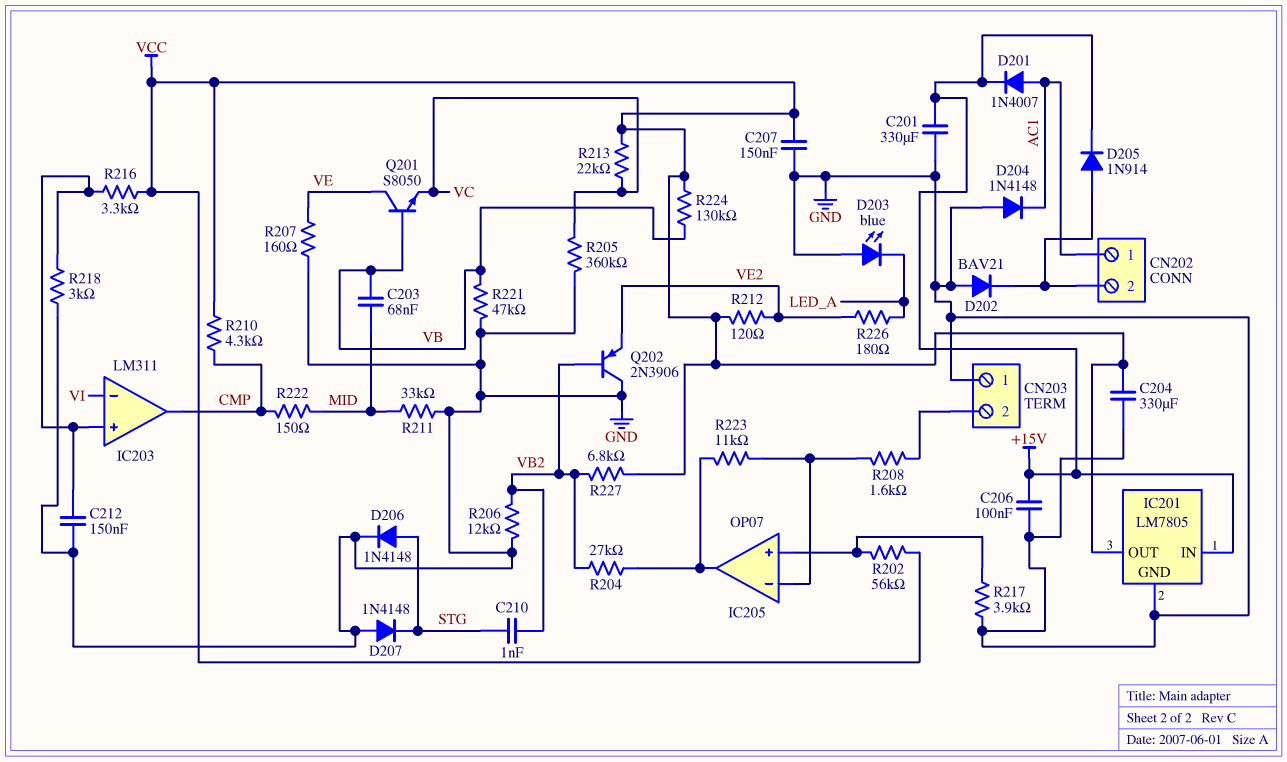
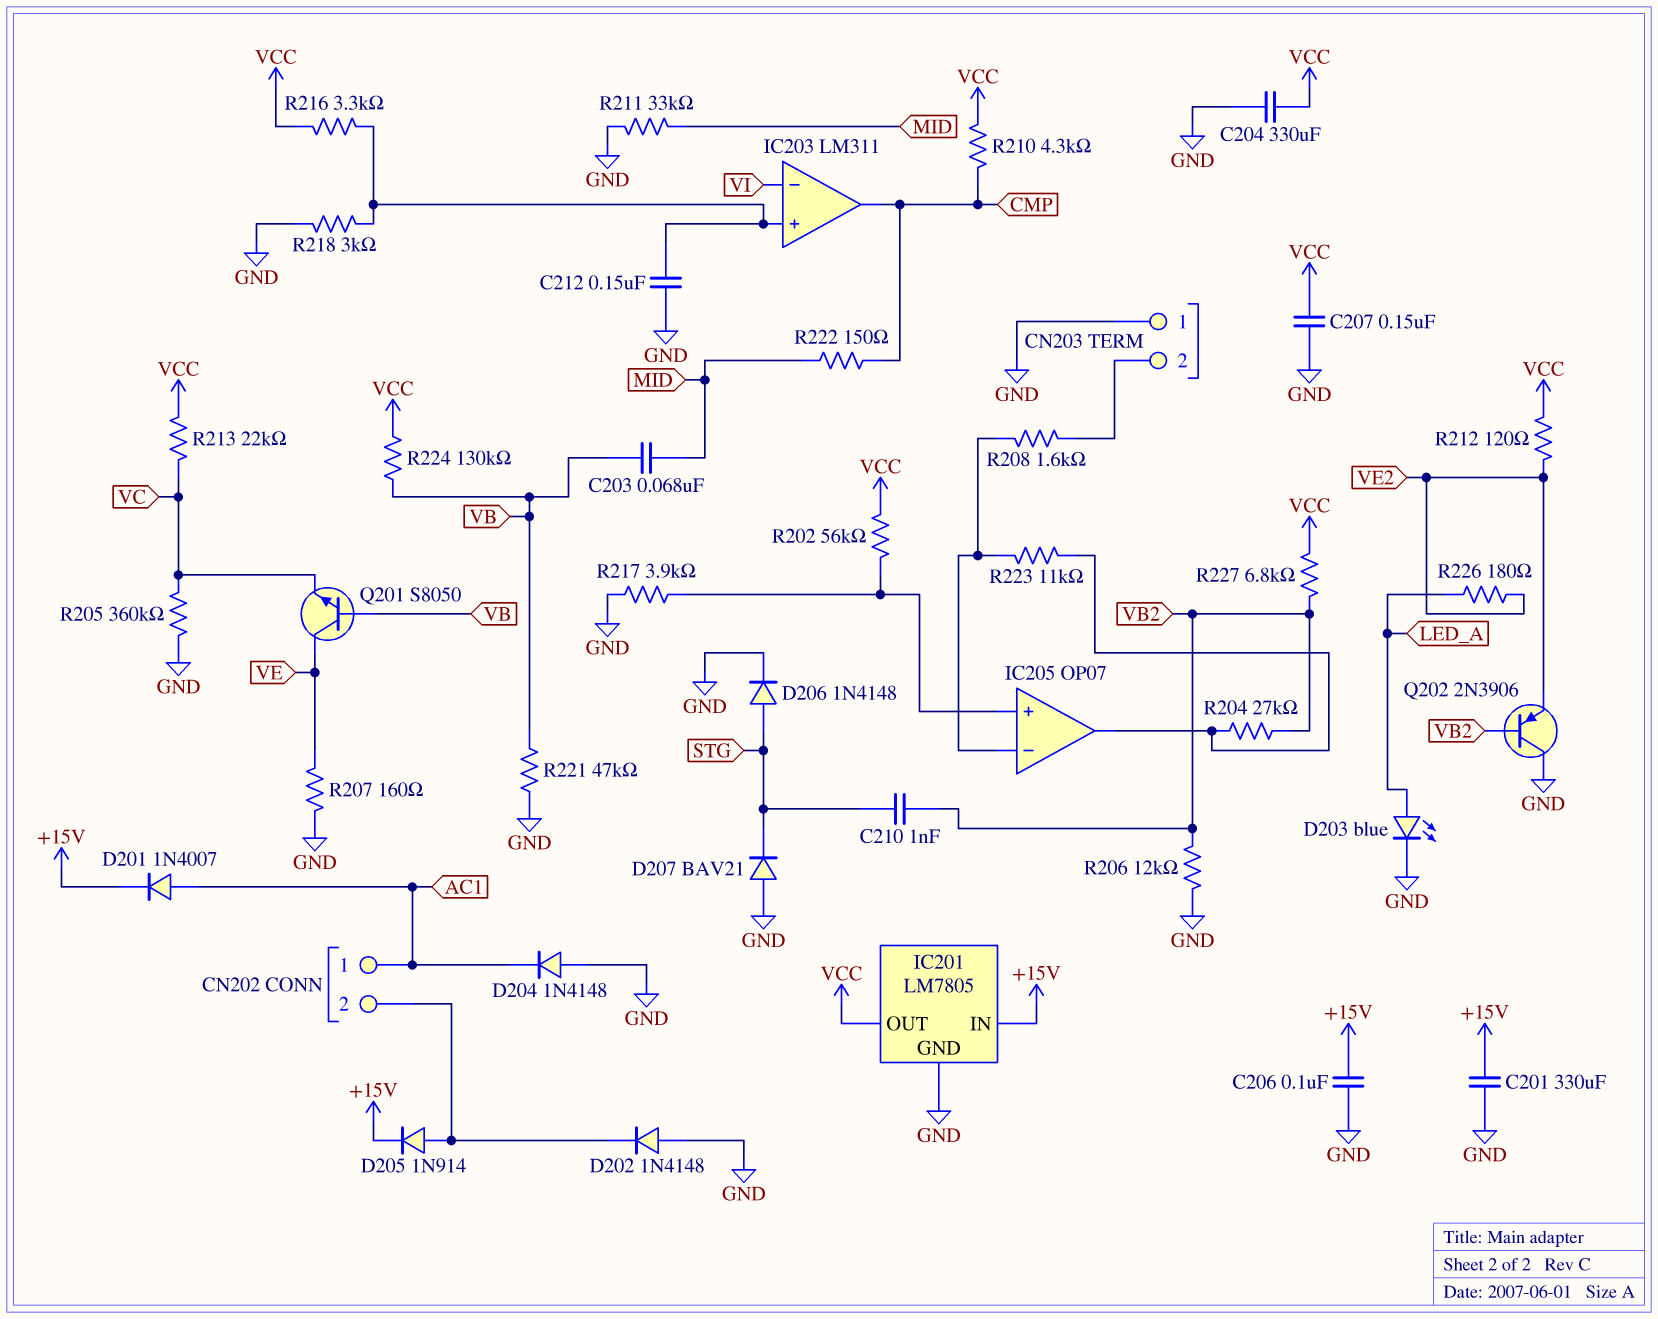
D202: diode BAV21 (A GND, K CN202/2) -> diode 1N4148 (A GND, K CN202/2)
D203: LED blue (A GND, K LED_A) -> LED blue (A LED_A, K GND)
D207: diode 1N4148 (A GND, K STG) -> diode BAV21 (A GND, K STG)

